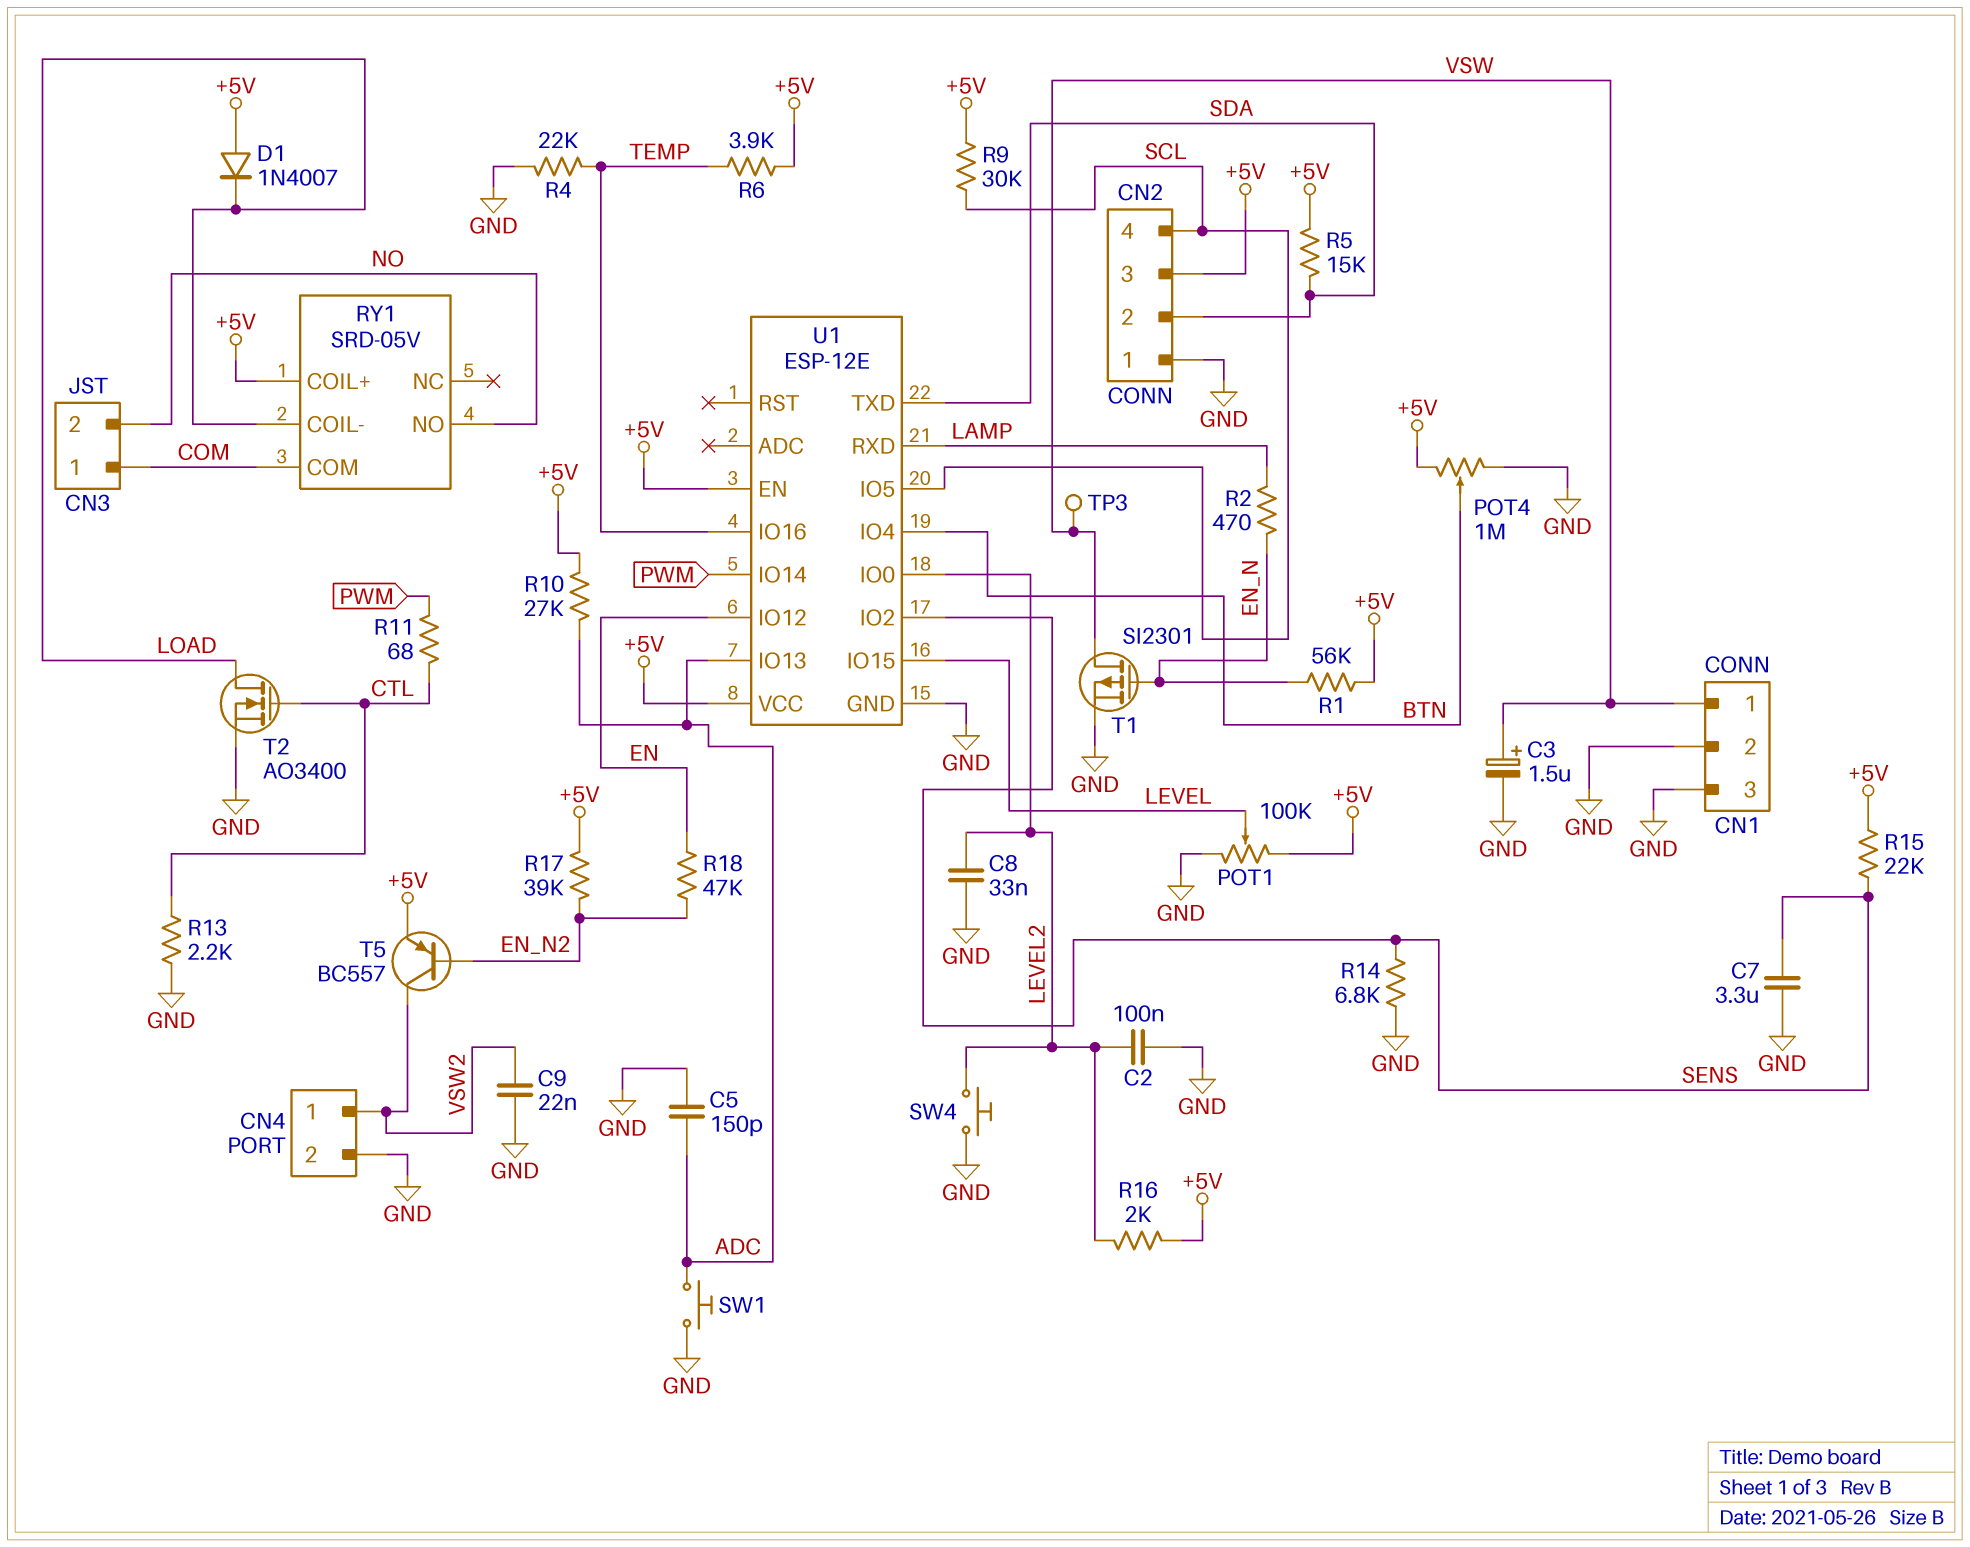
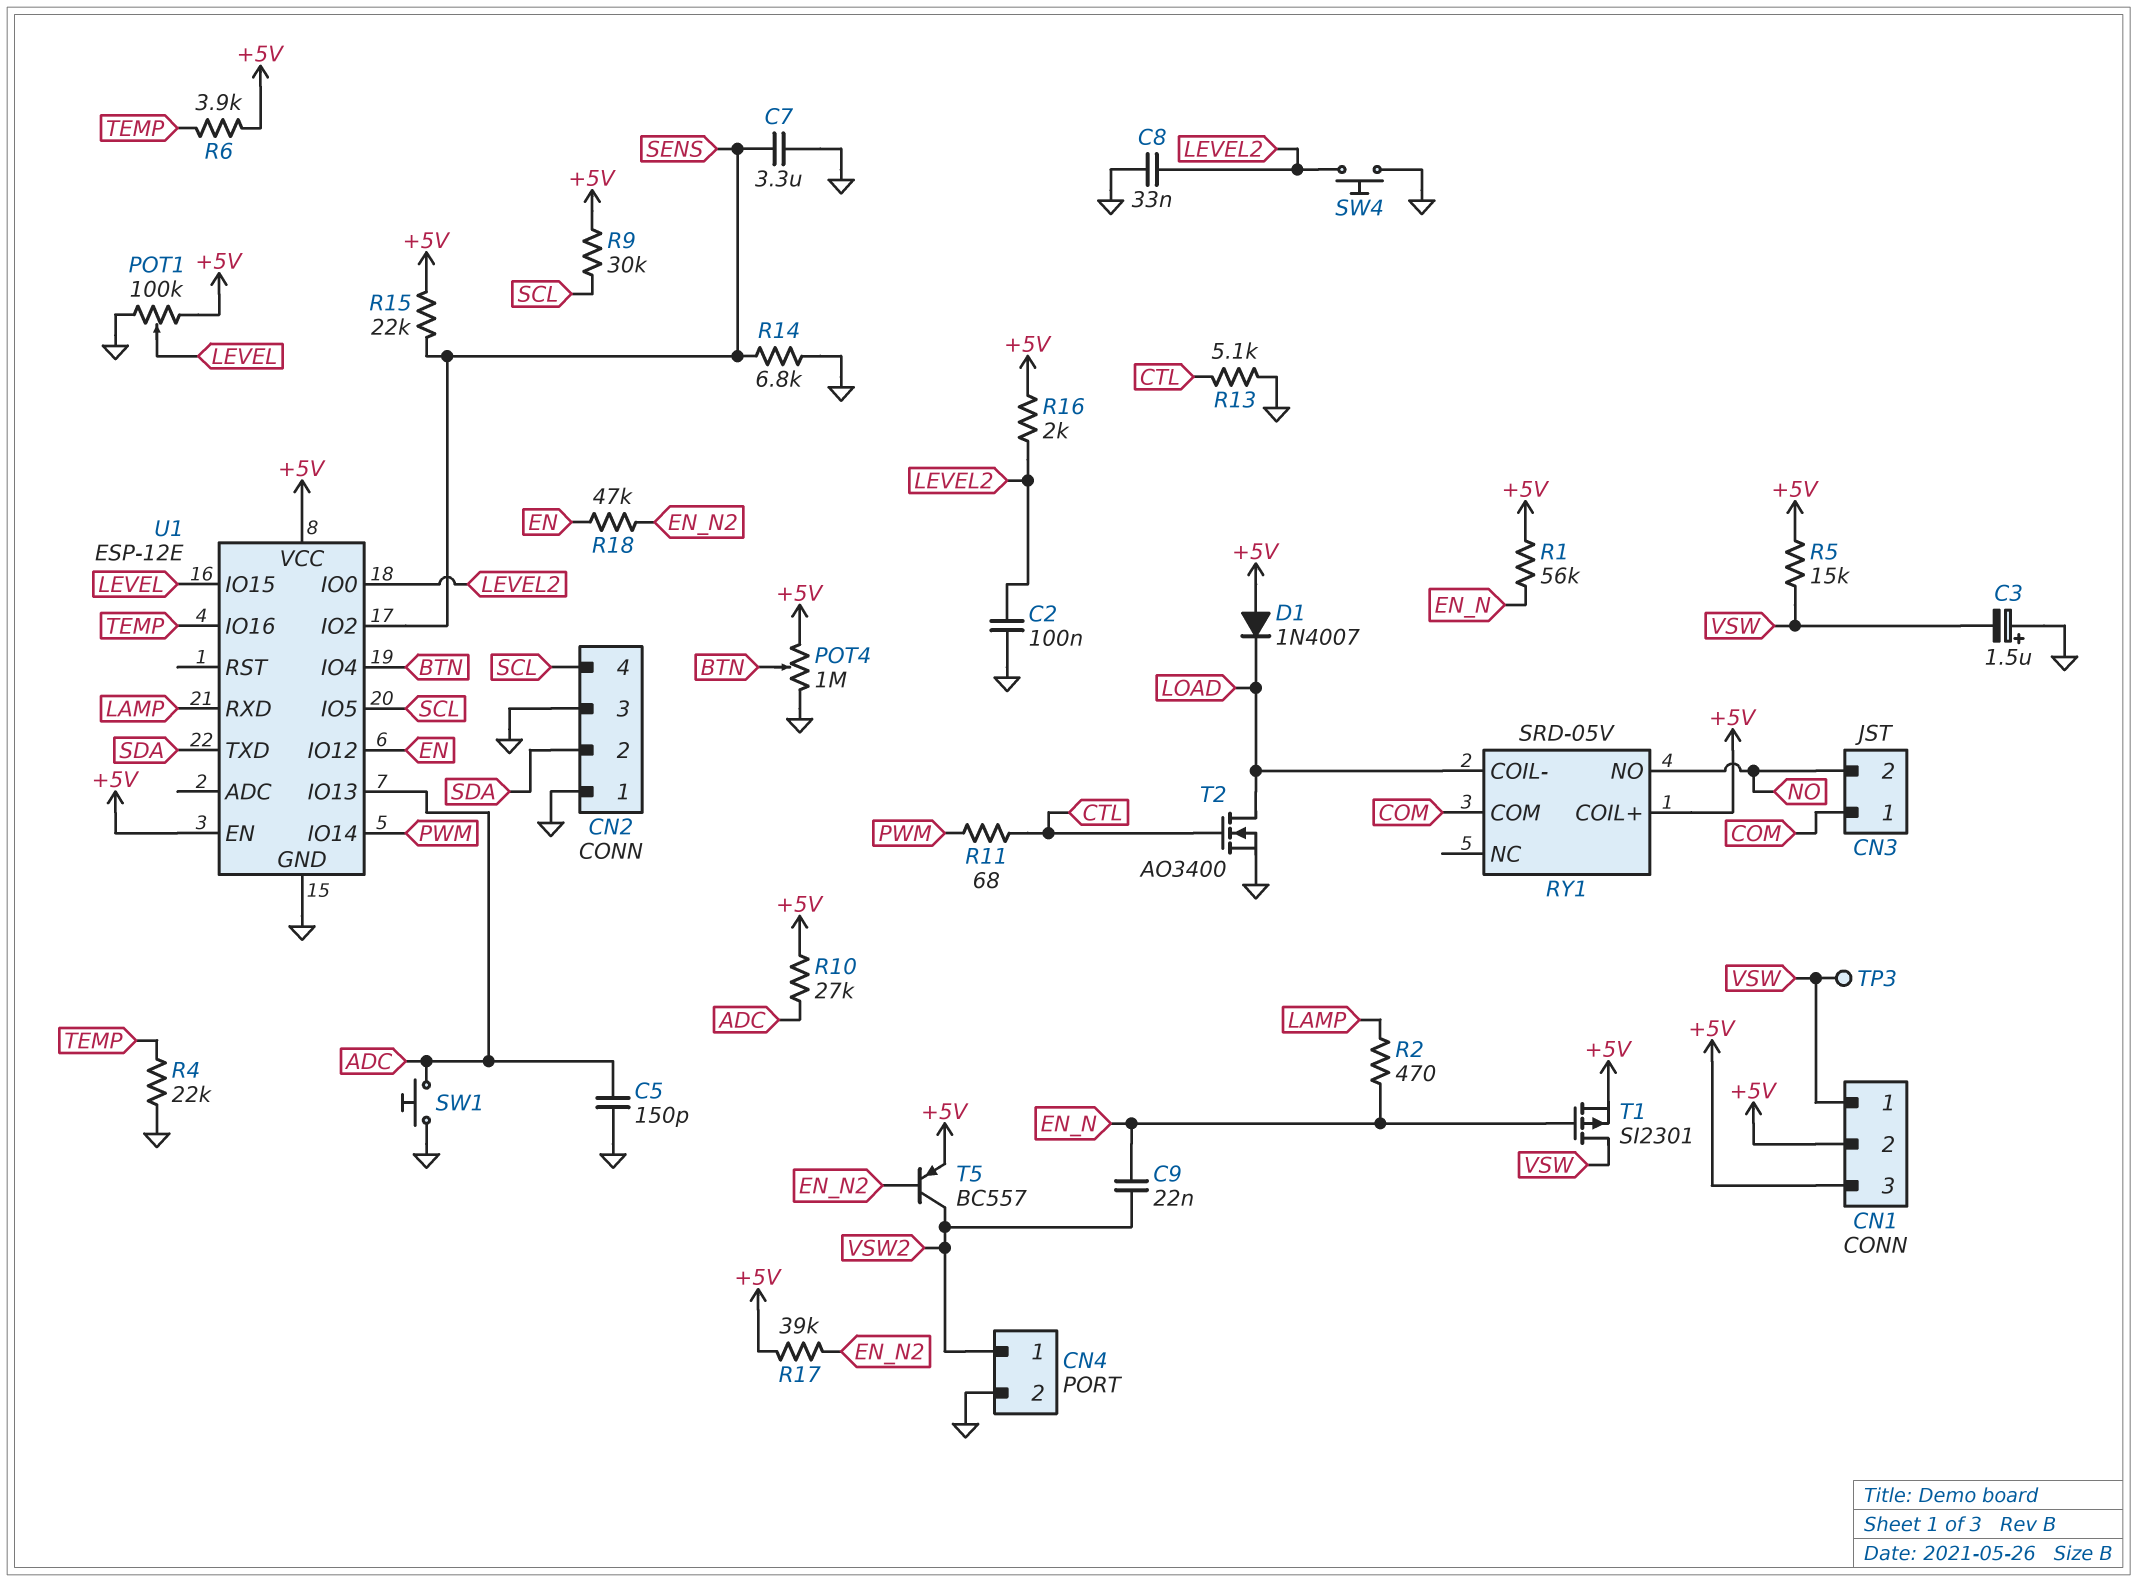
C3: 1.5uF (plus VSW, minus GND) -> 1.5uF (plus GND, minus VSW)
C9: 22nF (GND, VSW2) -> 22nF (EN_N, VSW2)
CN1 pin 2: GND -> +5V
CN1 pin 3: GND -> +5V
CN2 pin 3: +5V -> GND
R5: 15k (+5V, SDA) -> 15k (+5V, VSW)
R13: 2.2k (CTL, GND) -> 5.1k (CTL, GND)
T1: PMOS SI2301 (G EN_N, D VSW, S GND) -> PMOS SI2301 (G EN_N, D VSW, S +5V)

